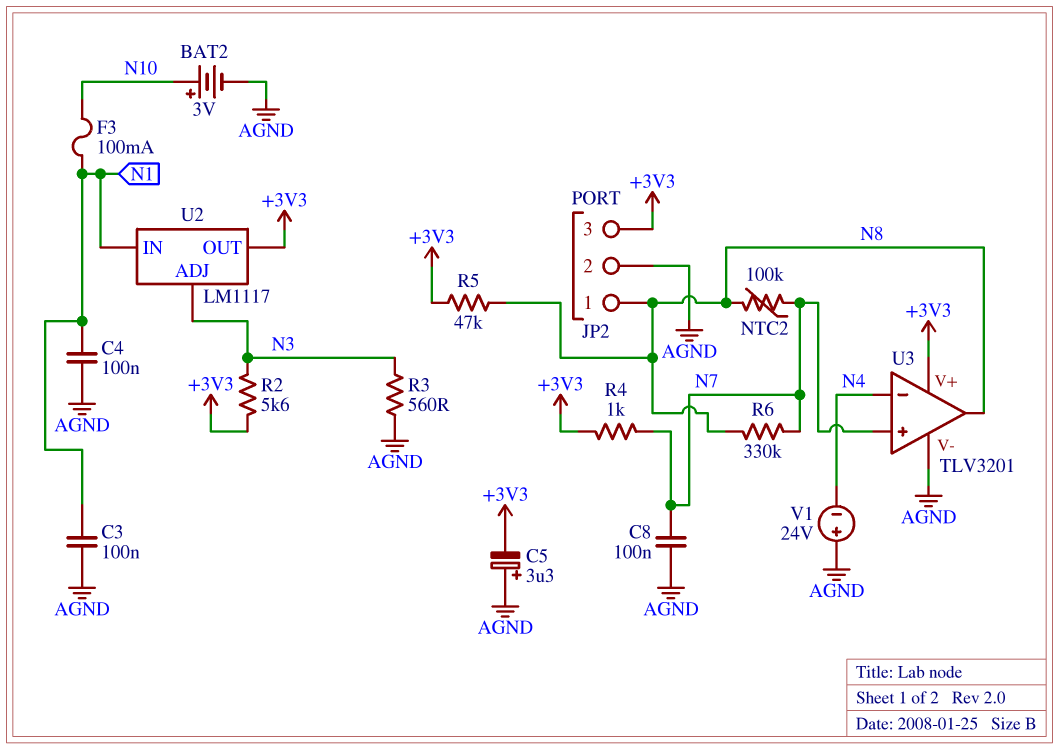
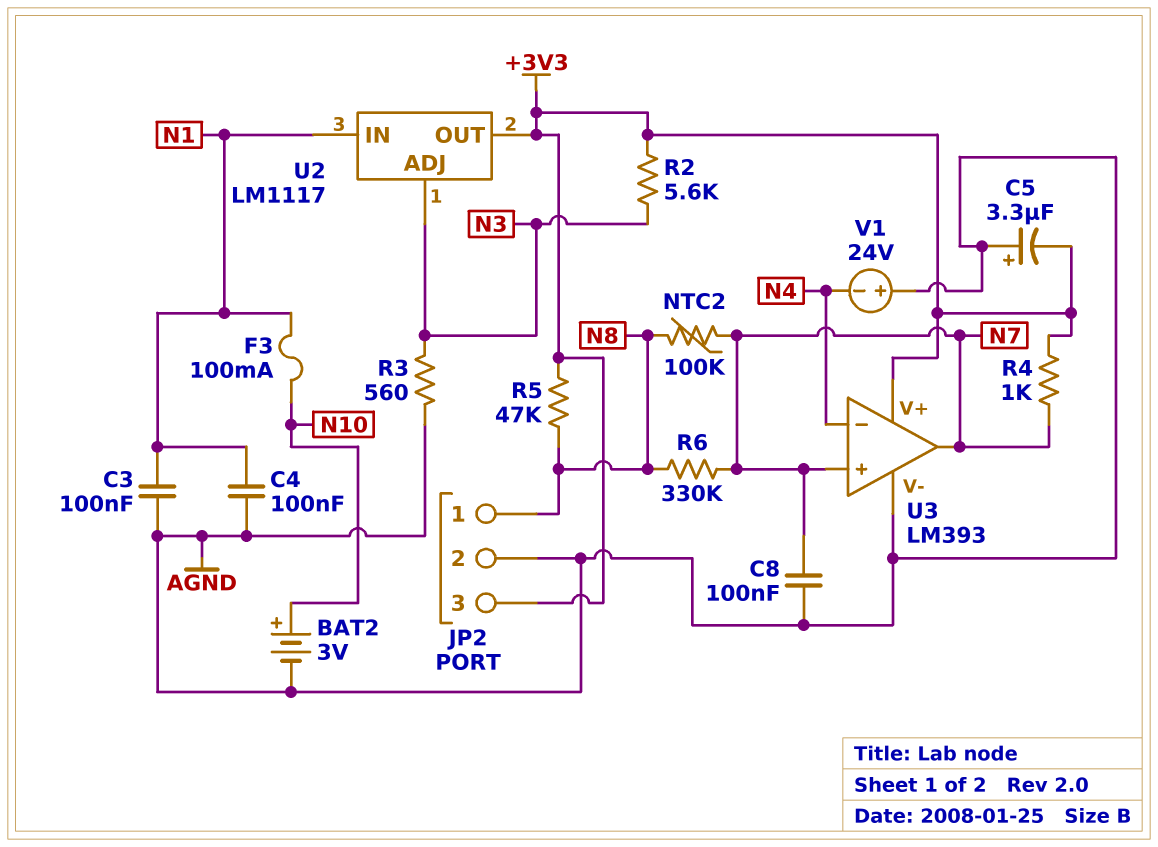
U3: TLV3201 -> LM393
U3 pin out: N8 -> N7

